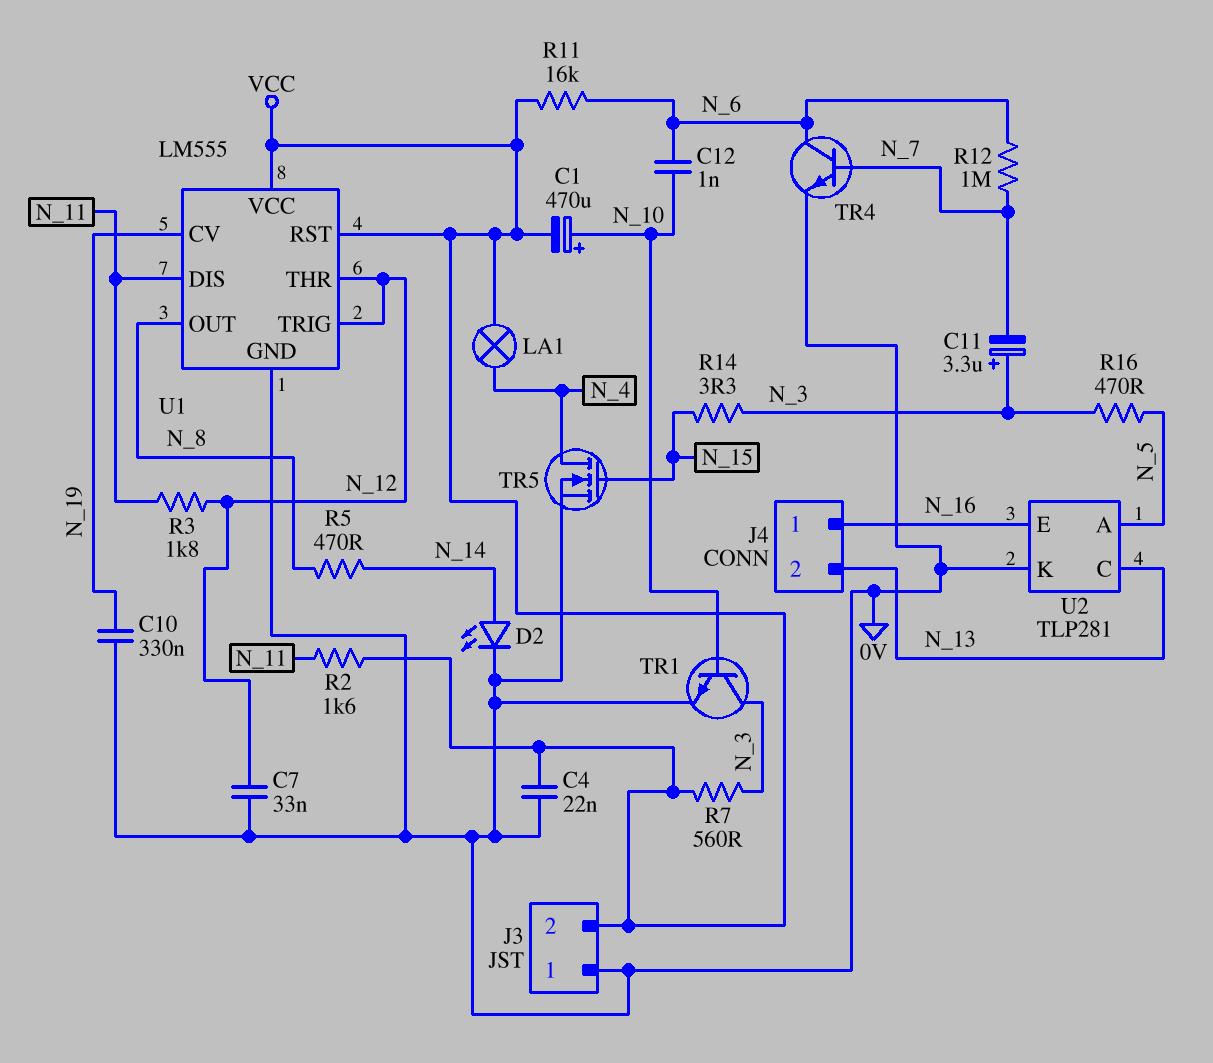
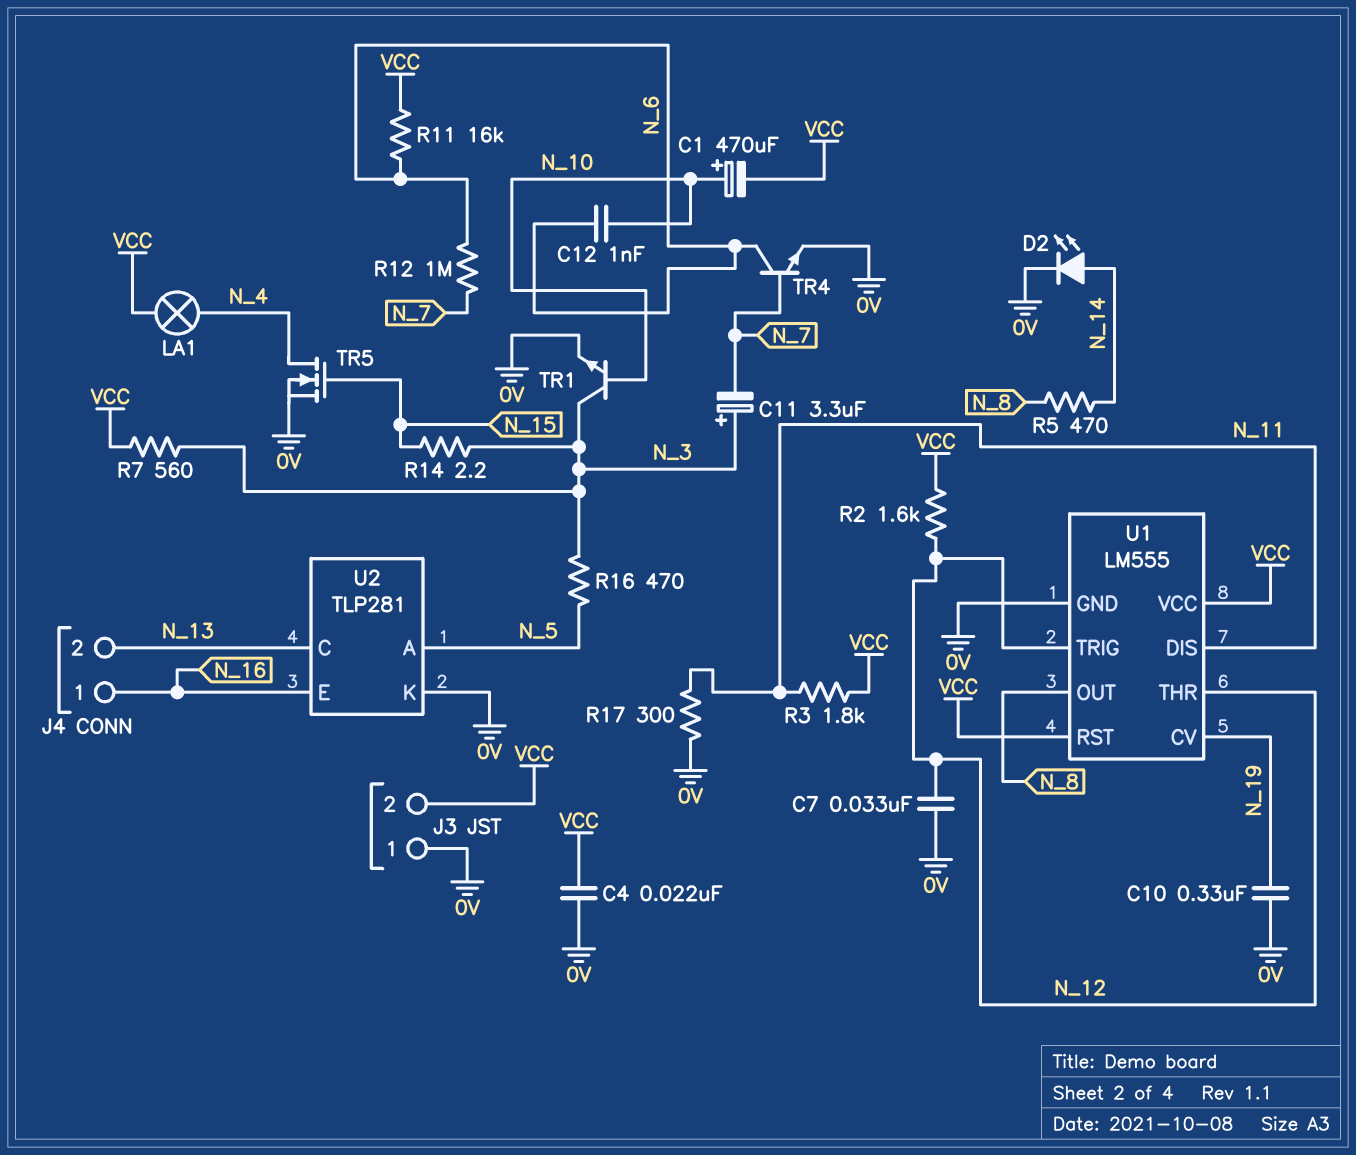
R2: 1.6k (N_11, VCC) -> 1.6k (N_12, VCC)
R3: 1.8k (N_11, N_12) -> 1.8k (N_11, VCC)
R14: 3.3 (N_3, N_15) -> 2.2 (N_3, N_15)
R17: none -> 300 (0V, N_11)

